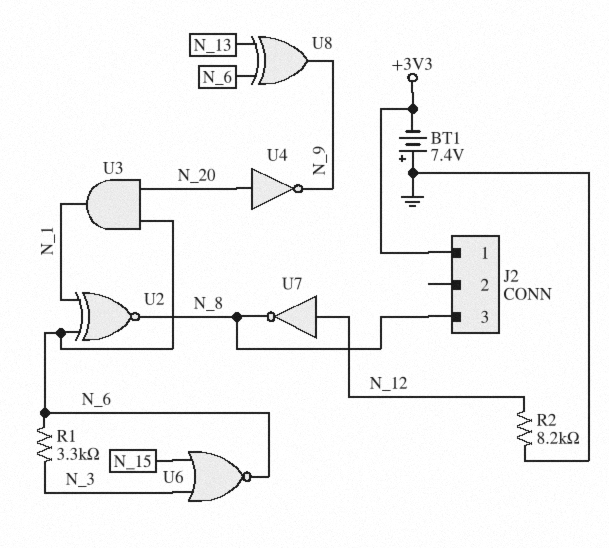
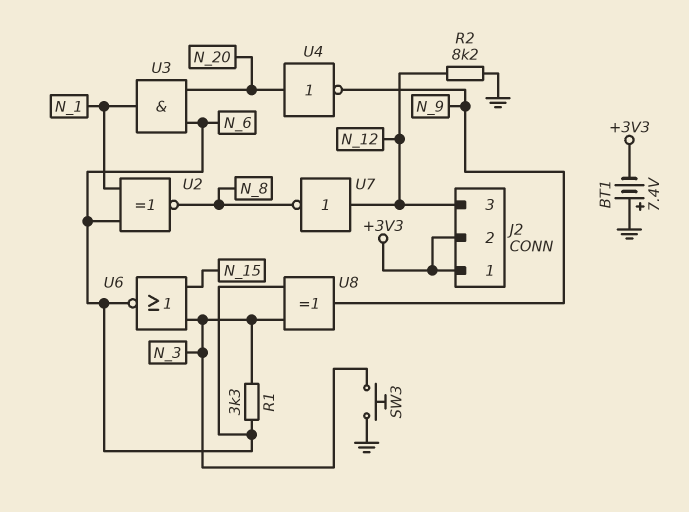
J2 pin 2: none -> +3V3
J2 pin 3: N_8 -> N_12
SW3: none -> button (GND, N_3)
U8: XOR (in N_6, in N_13, out N_9) -> XOR (in N_3, in N_6, out N_9)

